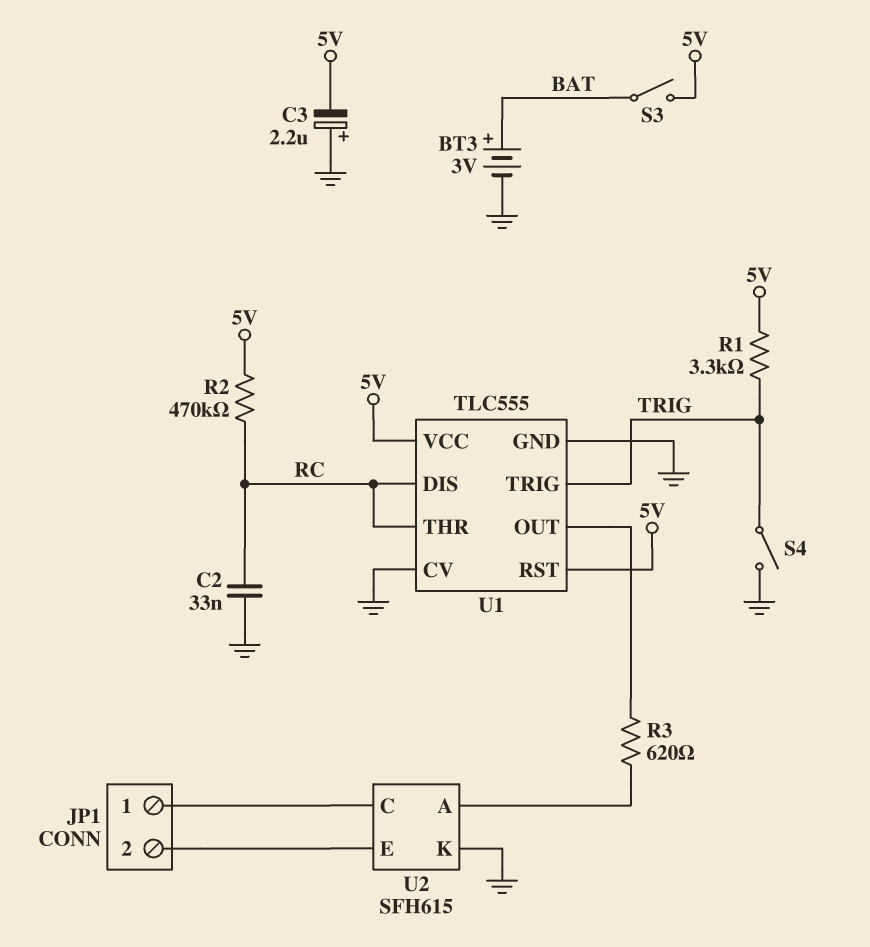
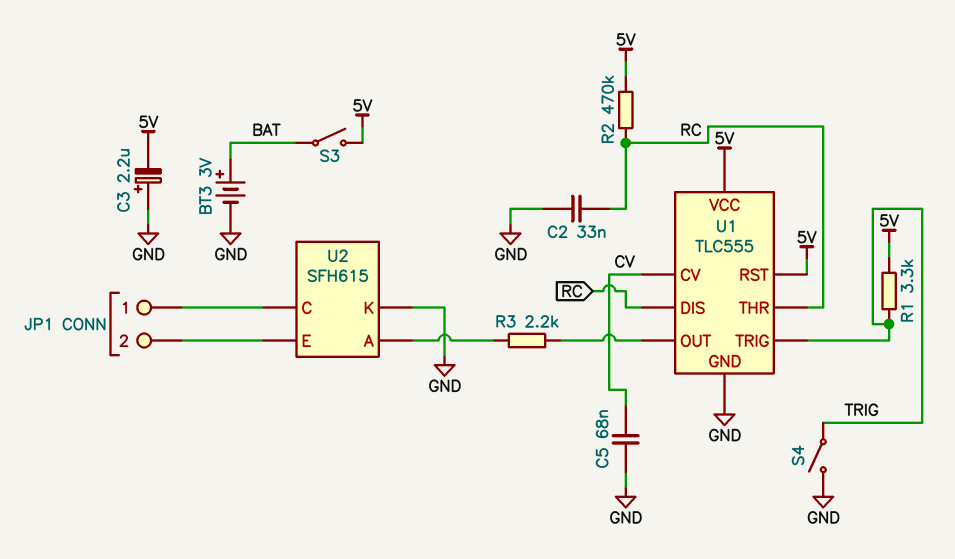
C5: none -> 68nF (CV, GND)
R3: 620 (U1/OUT, U2/A) -> 2.2k (U1/OUT, U2/A)
U1 pin CV: GND -> CV

